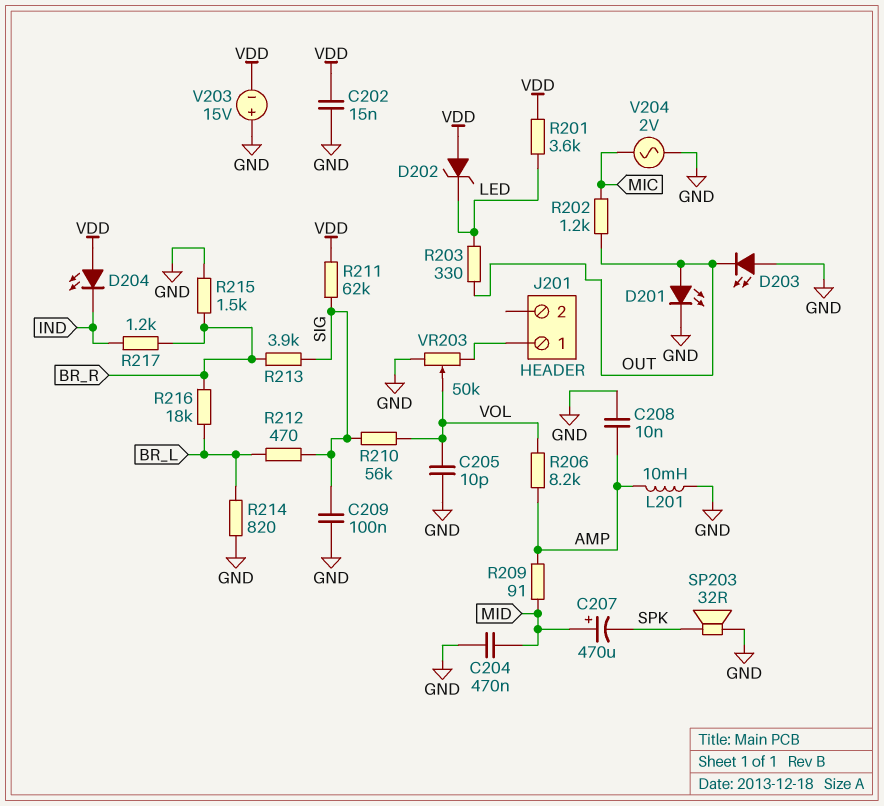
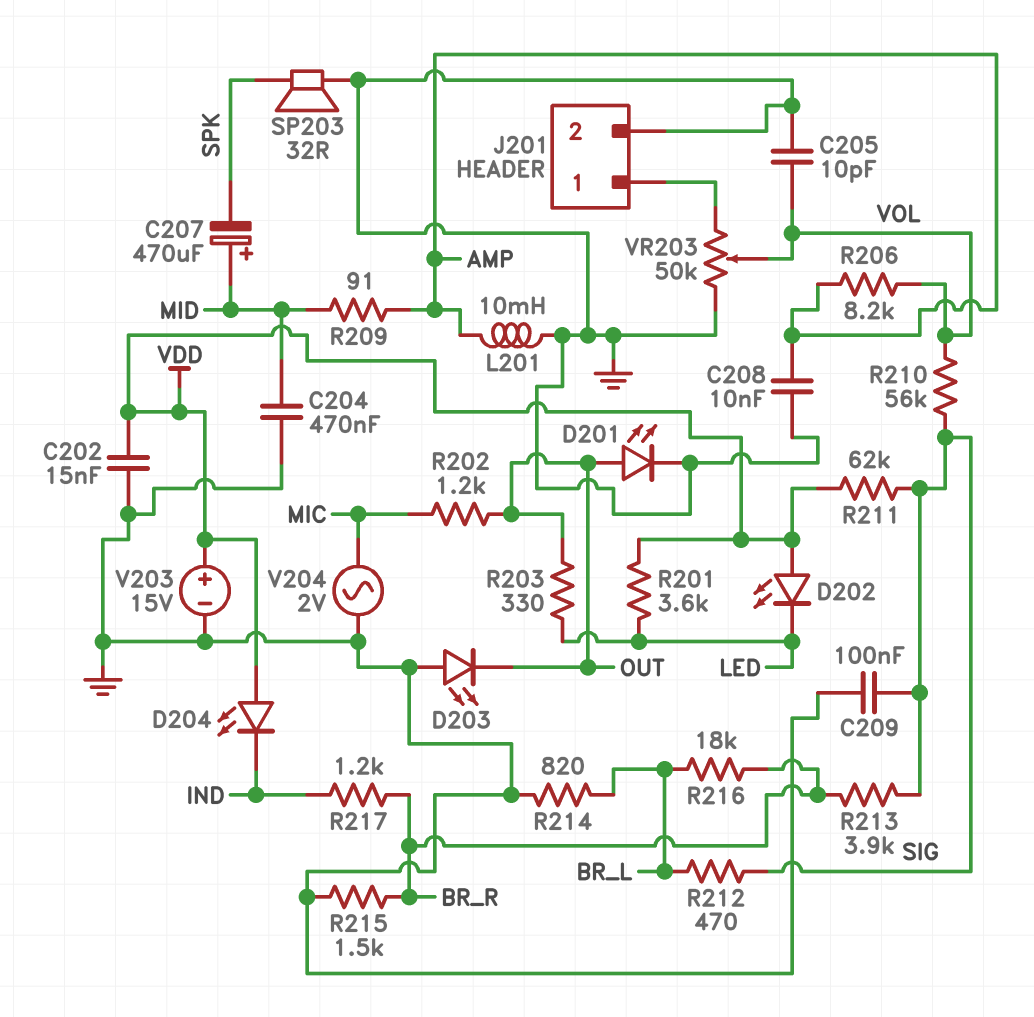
D202: zener (A VDD, K LED) -> LED (A VDD, K LED)
J201 pin 2: none -> GND
V203: 15V (plus GND, minus VDD) -> 15V (plus VDD, minus GND)

